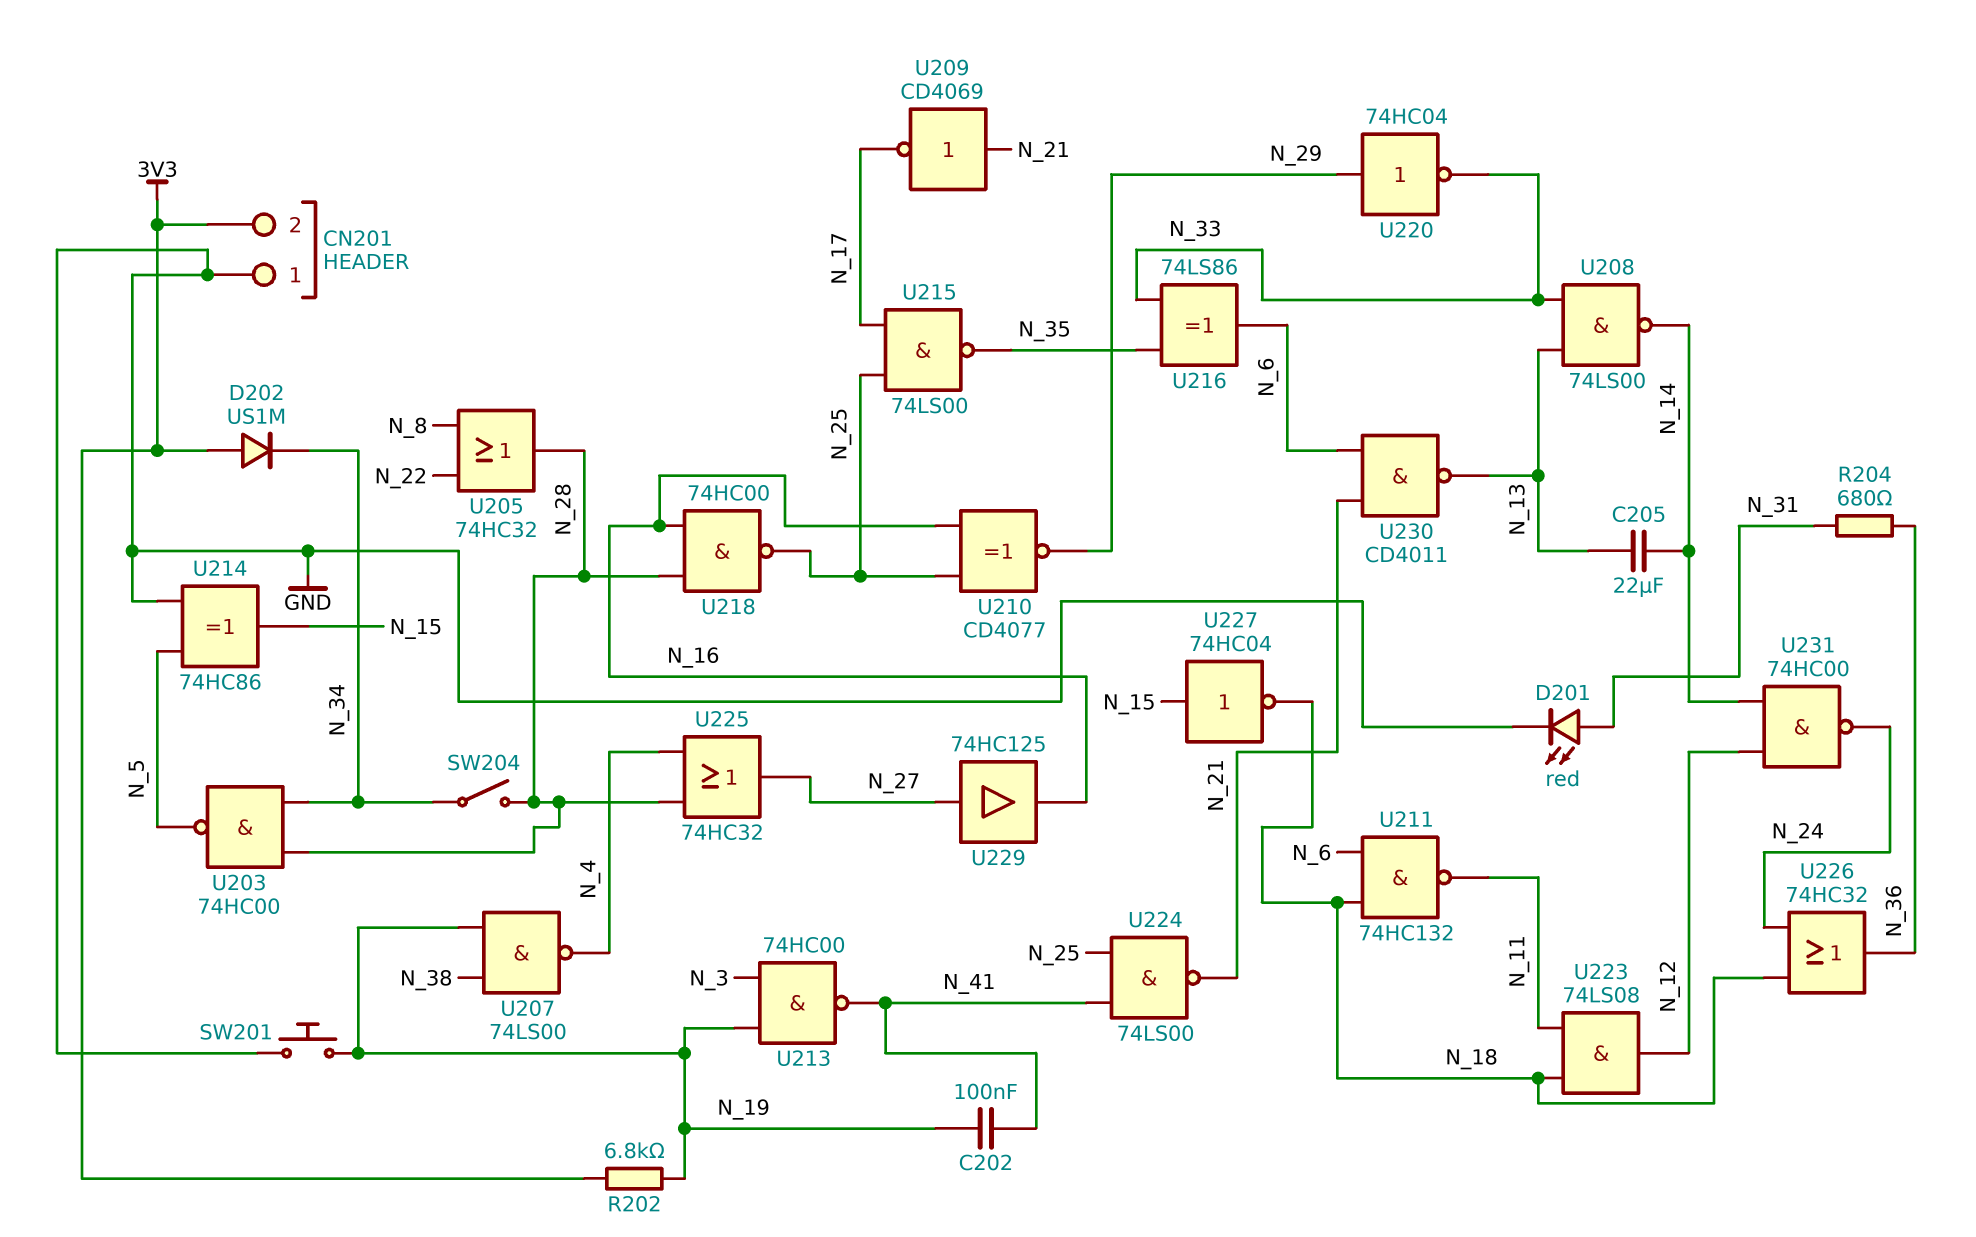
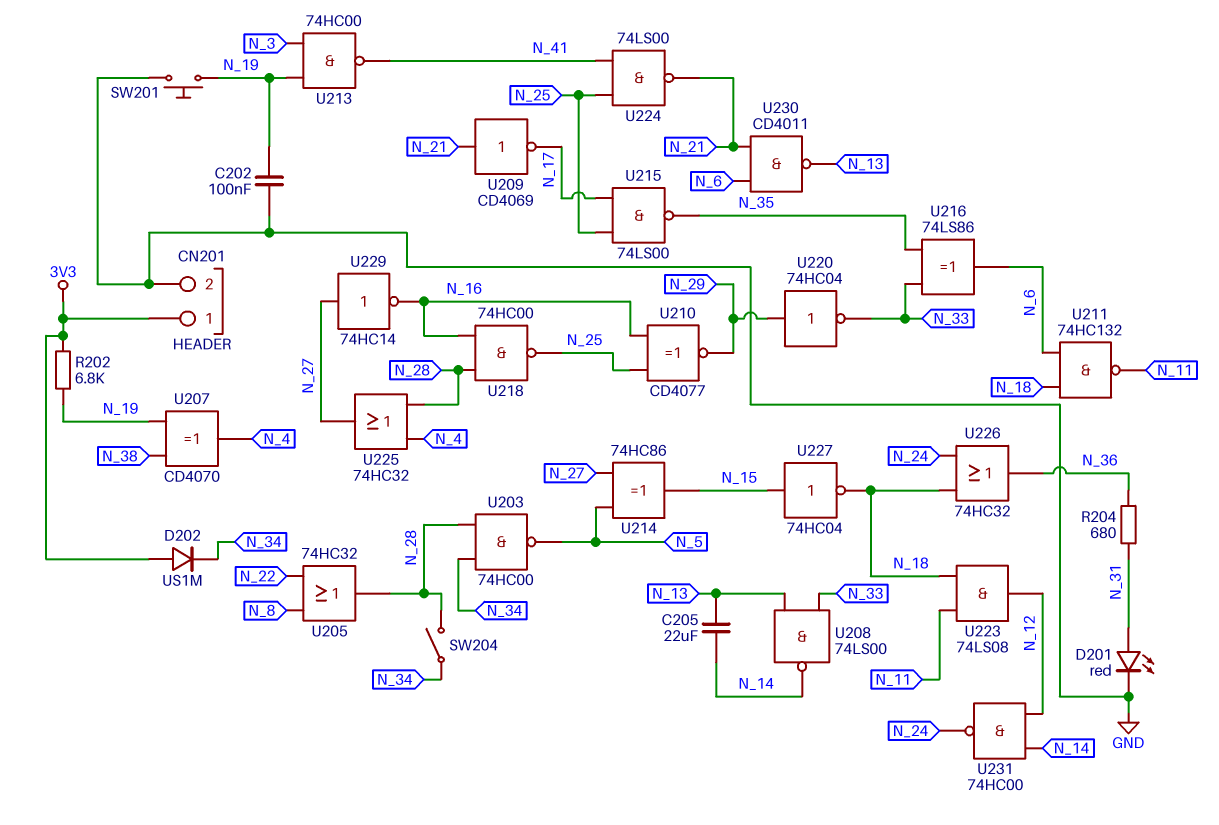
C202: 100nF (N_19, N_41) -> 100nF (GND, N_19)
CN201 pin 1: GND -> 3V3
CN201 pin 2: 3V3 -> GND
U207: NAND 74LS00 (in N_19, in N_38, out N_4) -> XOR CD4070 (in N_19, in N_38, out N_4)
U214: XOR 74HC86 (in GND, in N_5, out N_15) -> XOR 74HC86 (in N_5, in N_27, out N_15)
U229: buffer 74HC125 (in N_27, out N_16) -> NOT 74HC14 (in N_27, out N_16)

